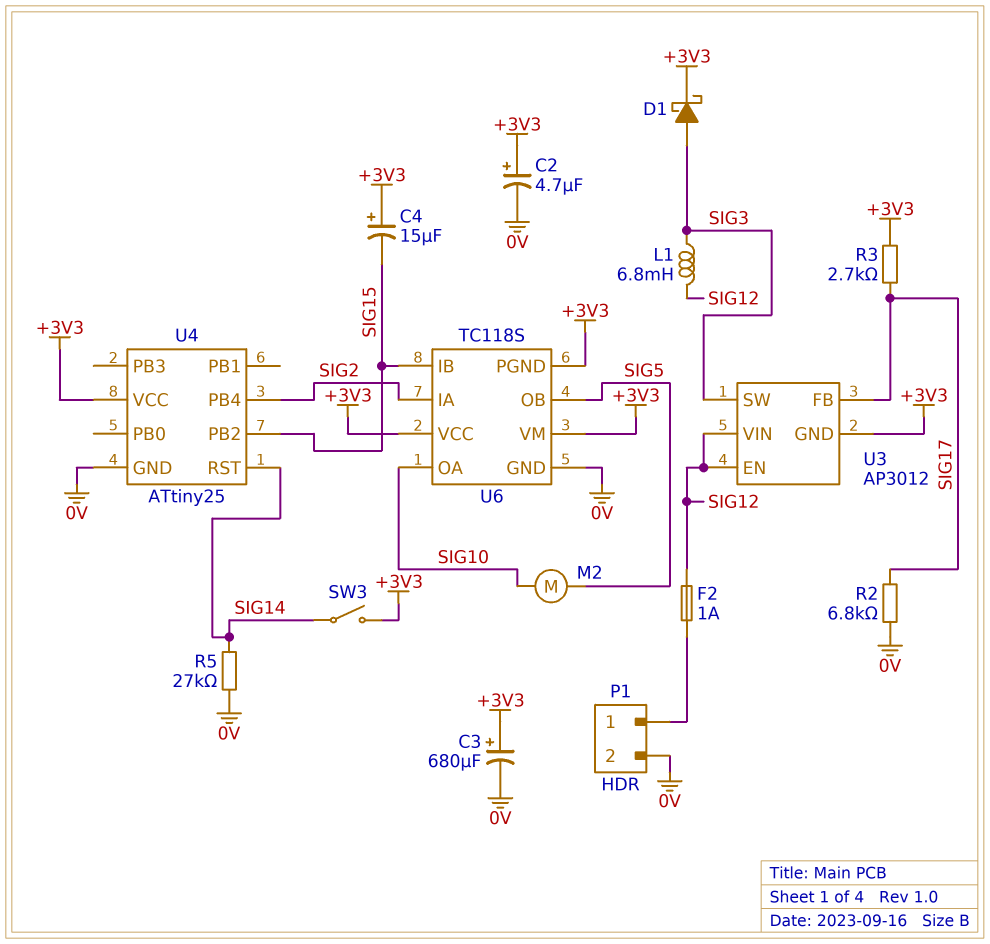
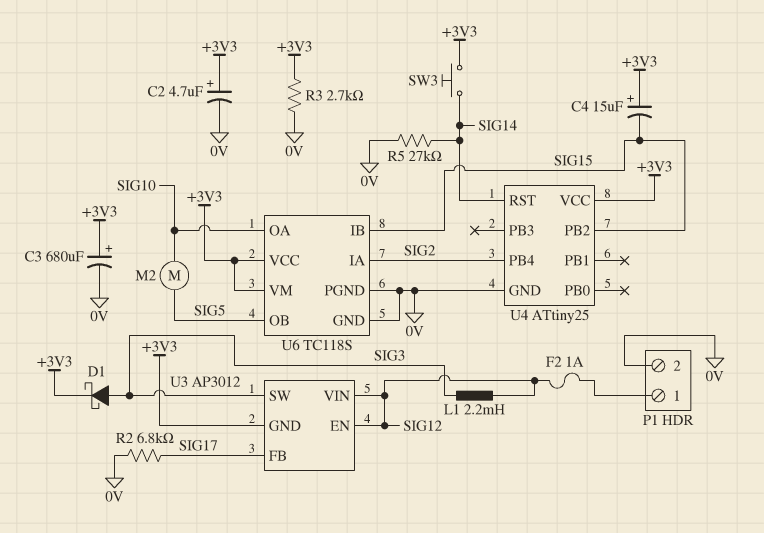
L1: 6.8mH (SIG3, SIG12) -> 2.2mH (SIG3, SIG12)
R3: 2.7k (+3V3, SIG17) -> 2.7k (+3V3, 0V)
SW3: switch (+3V3, SIG14) -> button (+3V3, SIG14)
U6 pin PGND: +3V3 -> 0V

